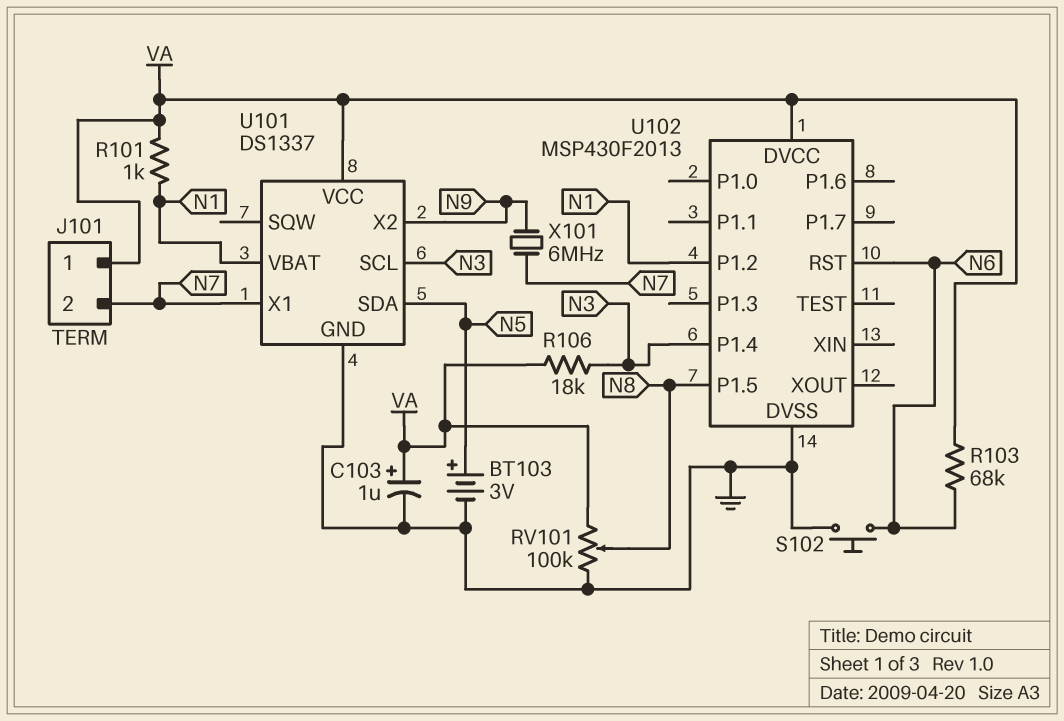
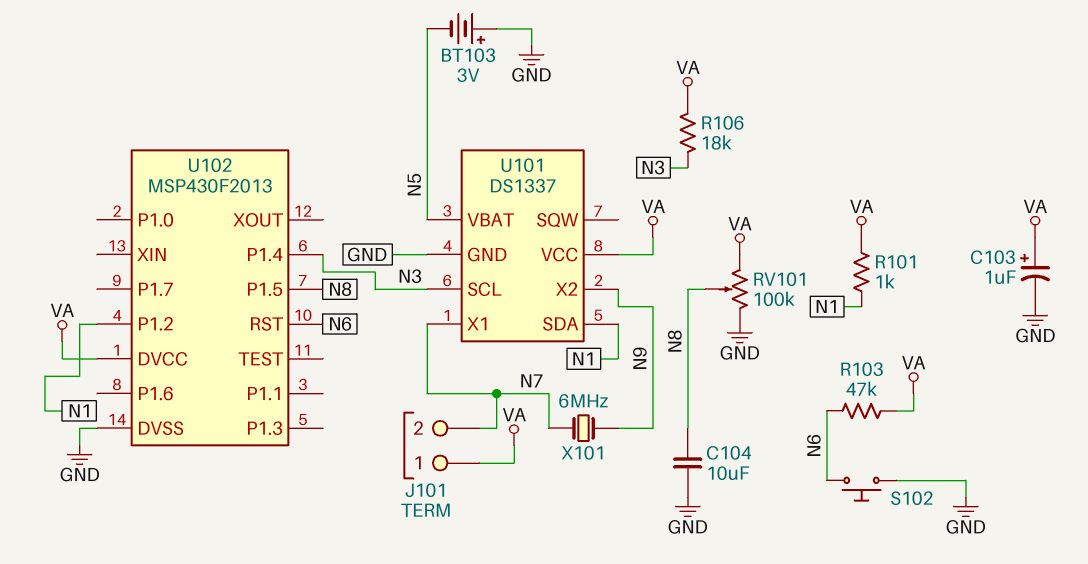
BT103: 3V (plus N5, minus GND) -> 3V (plus GND, minus N5)
C104: none -> 10uF (GND, N8)
R103: 68k (N6, VA) -> 47k (N6, VA)
U101 pin SDA: N5 -> N1
U101 pin VBAT: N1 -> N5

